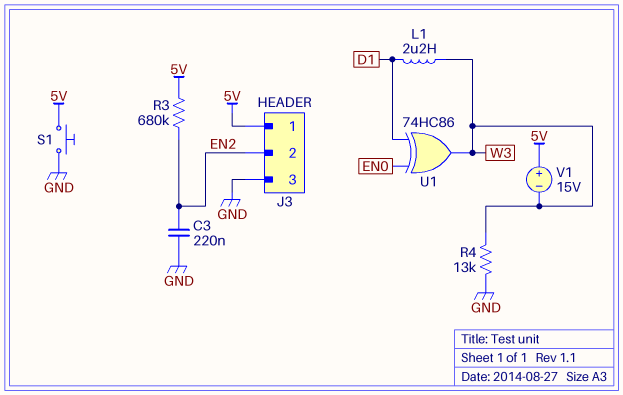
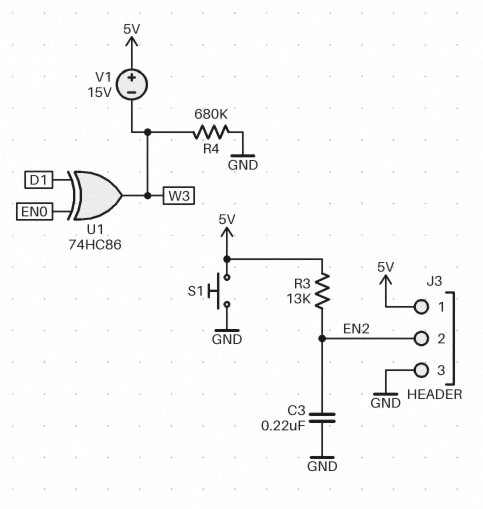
L1: 2.2uH (D1, W3) -> none
R3: 680k (5V, EN2) -> 13k (5V, EN2)
R4: 13k (GND, W3) -> 680k (GND, W3)

